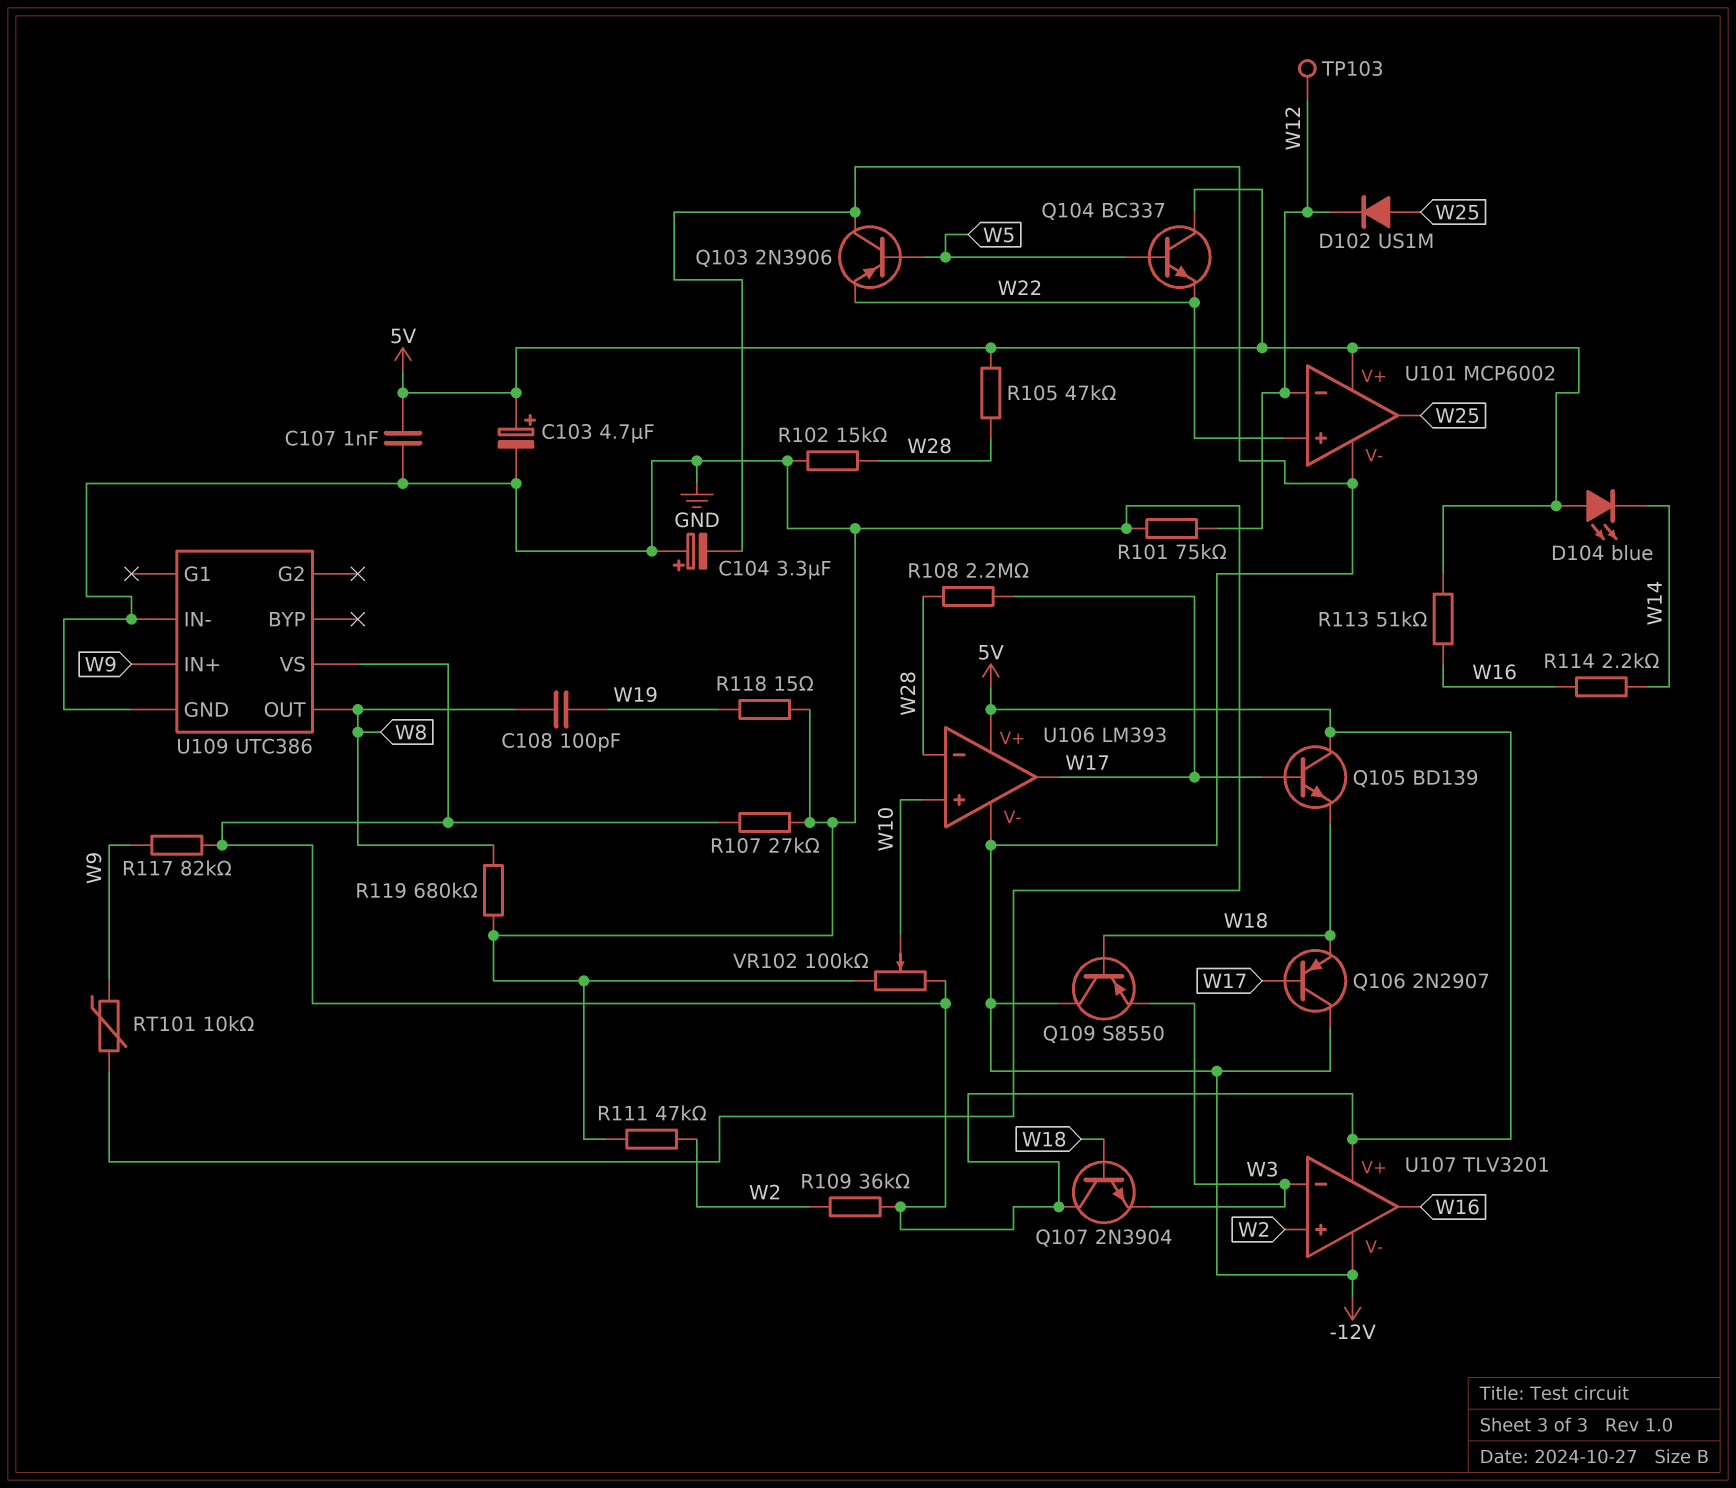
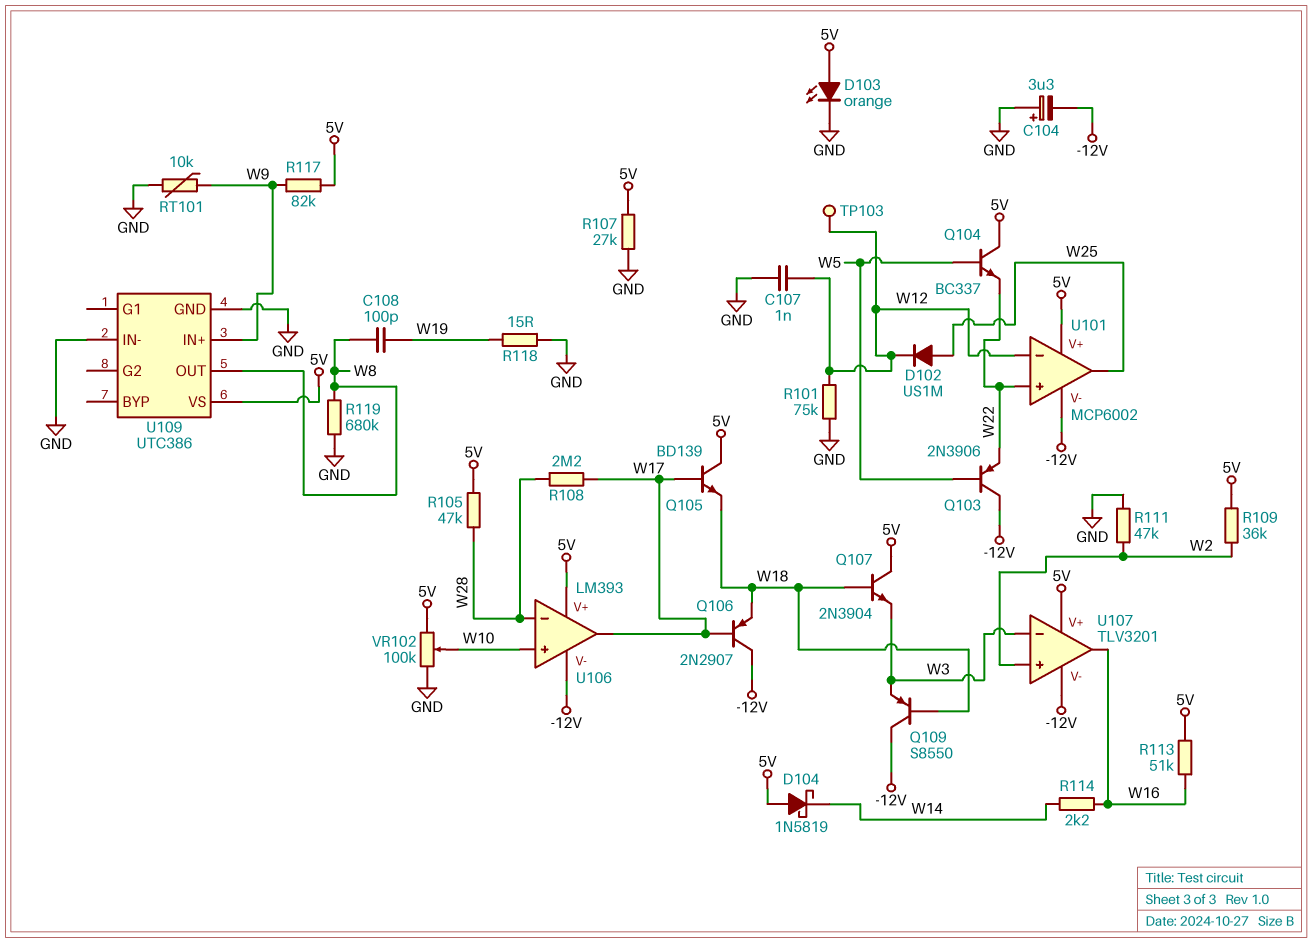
C103: 4.7uF (plus 5V, minus GND) -> none
C107: 1nF (5V, GND) -> 1nF (GND, W12)
D103: none -> LED orange (A 5V, K GND)
D104: LED blue (A 5V, K W14) -> schottky 1N5819 (A 5V, K W14)
R102: 15k (GND, W28) -> none

